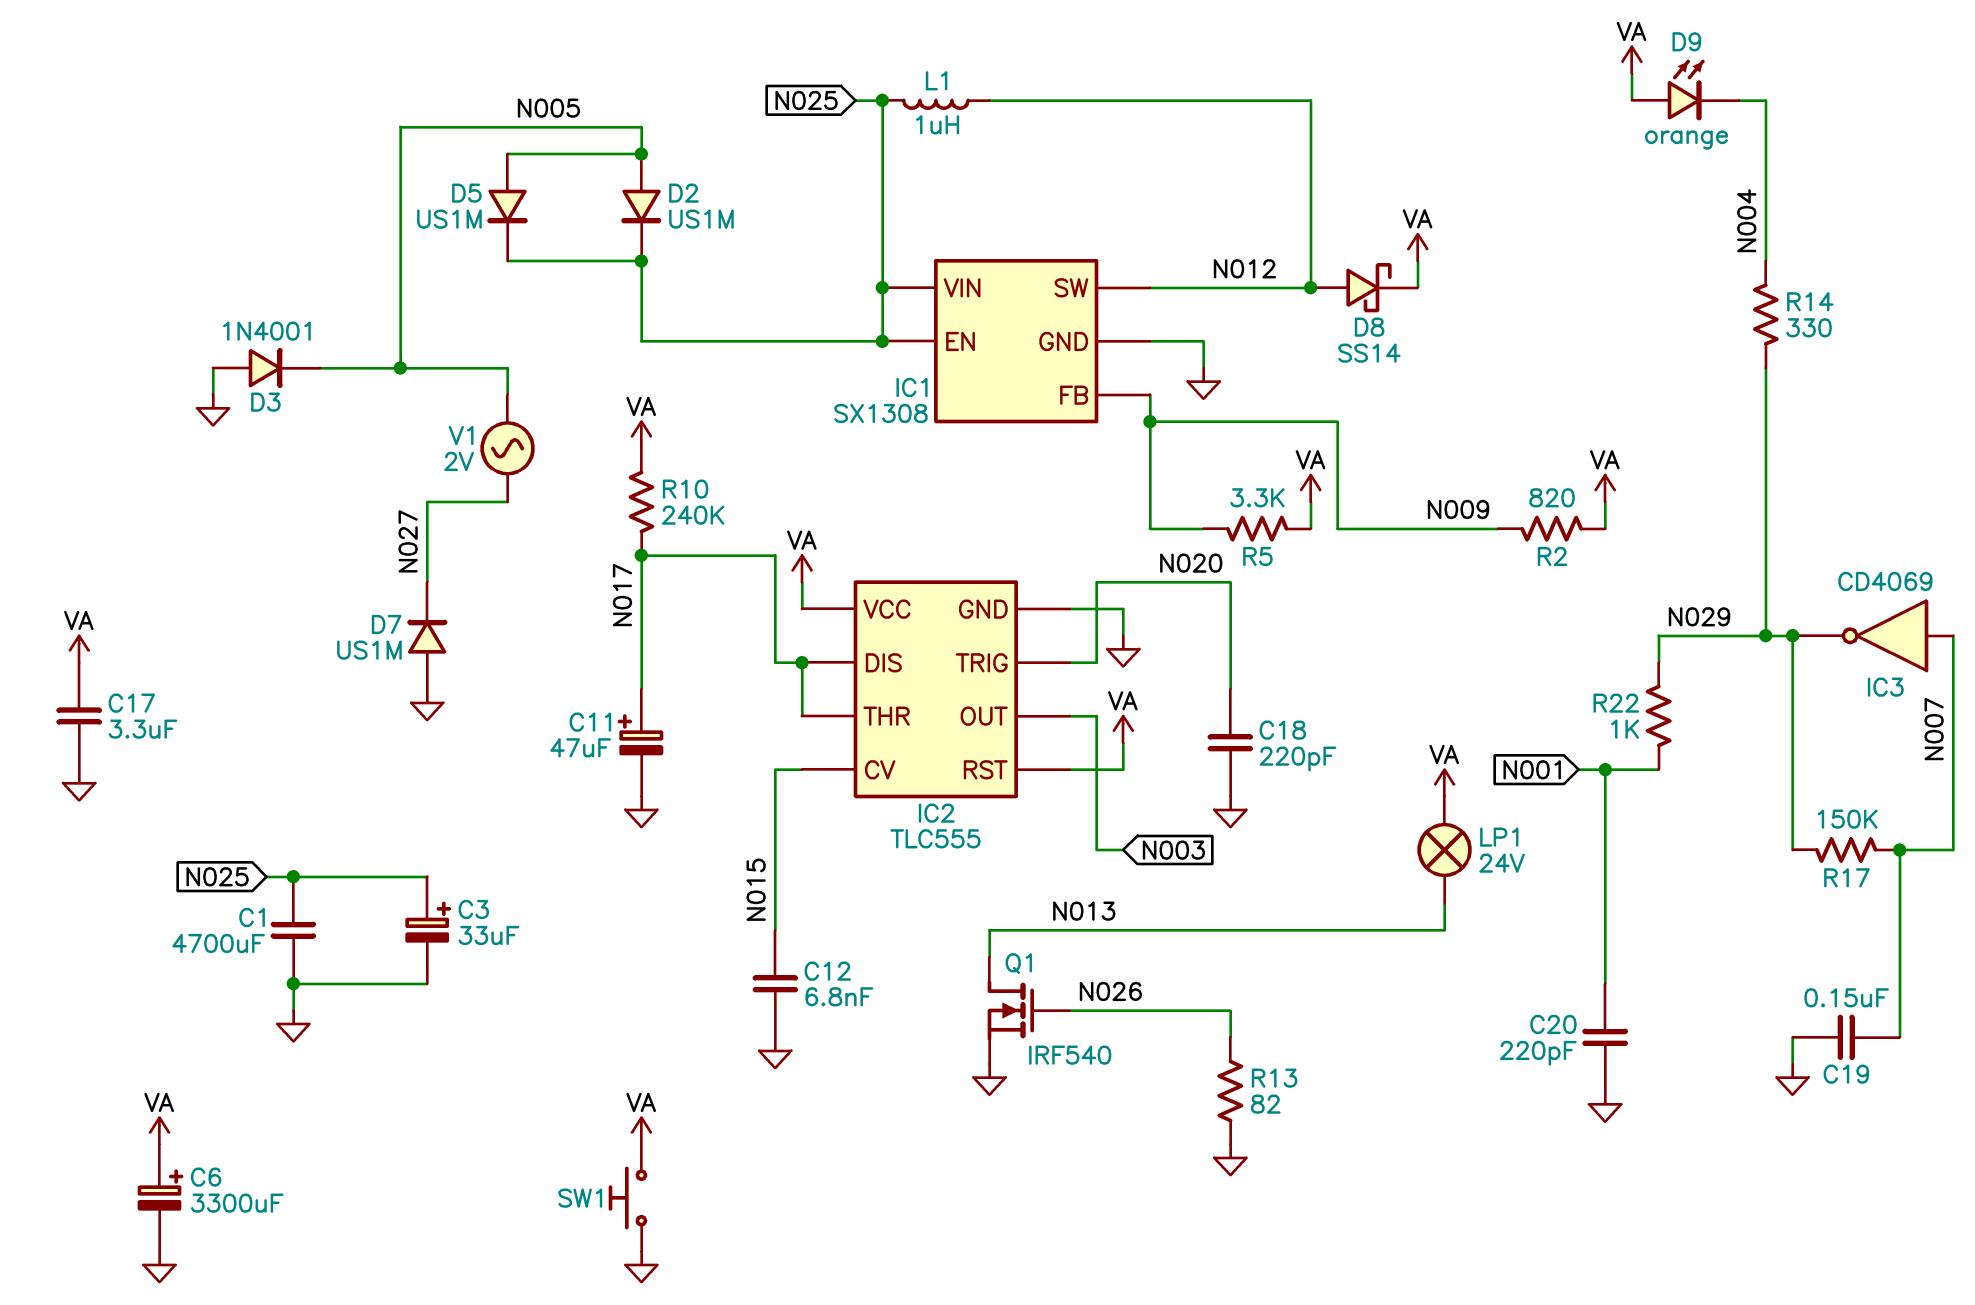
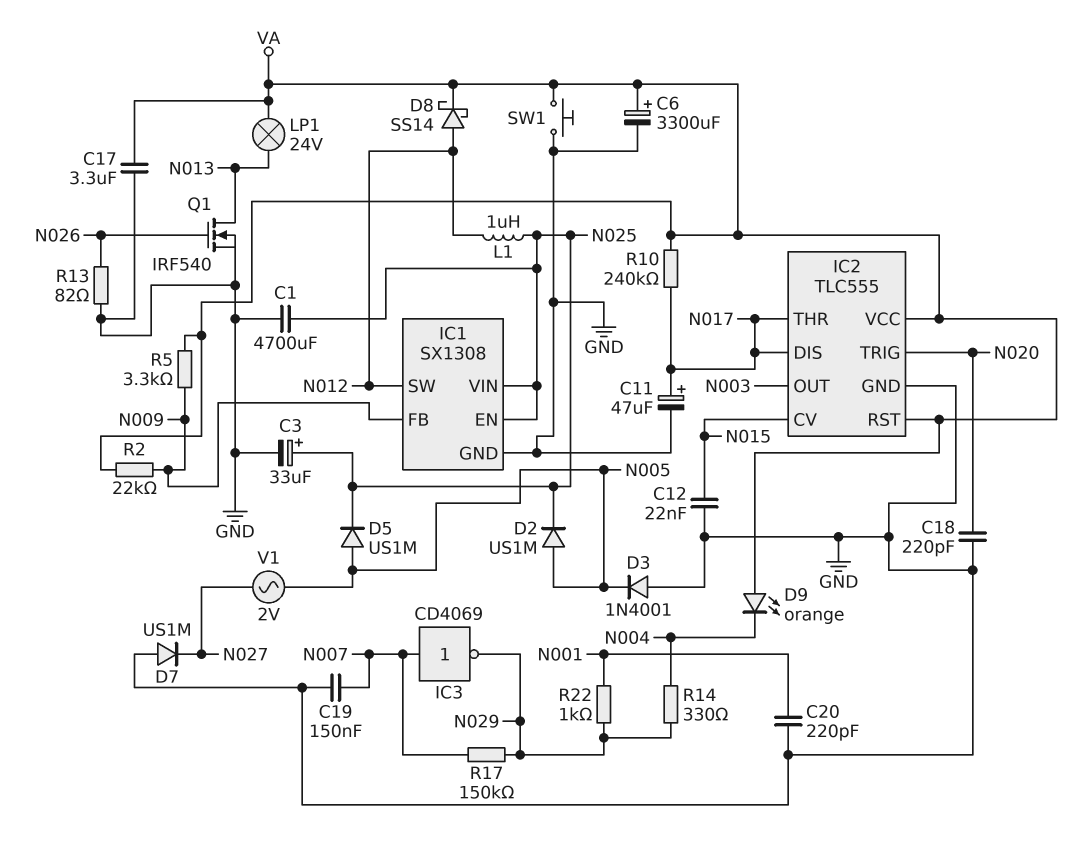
C12: 6.8nF (GND, N015) -> 22nF (GND, N015)
R2: 820 (N009, VA) -> 22k (N009, VA)

